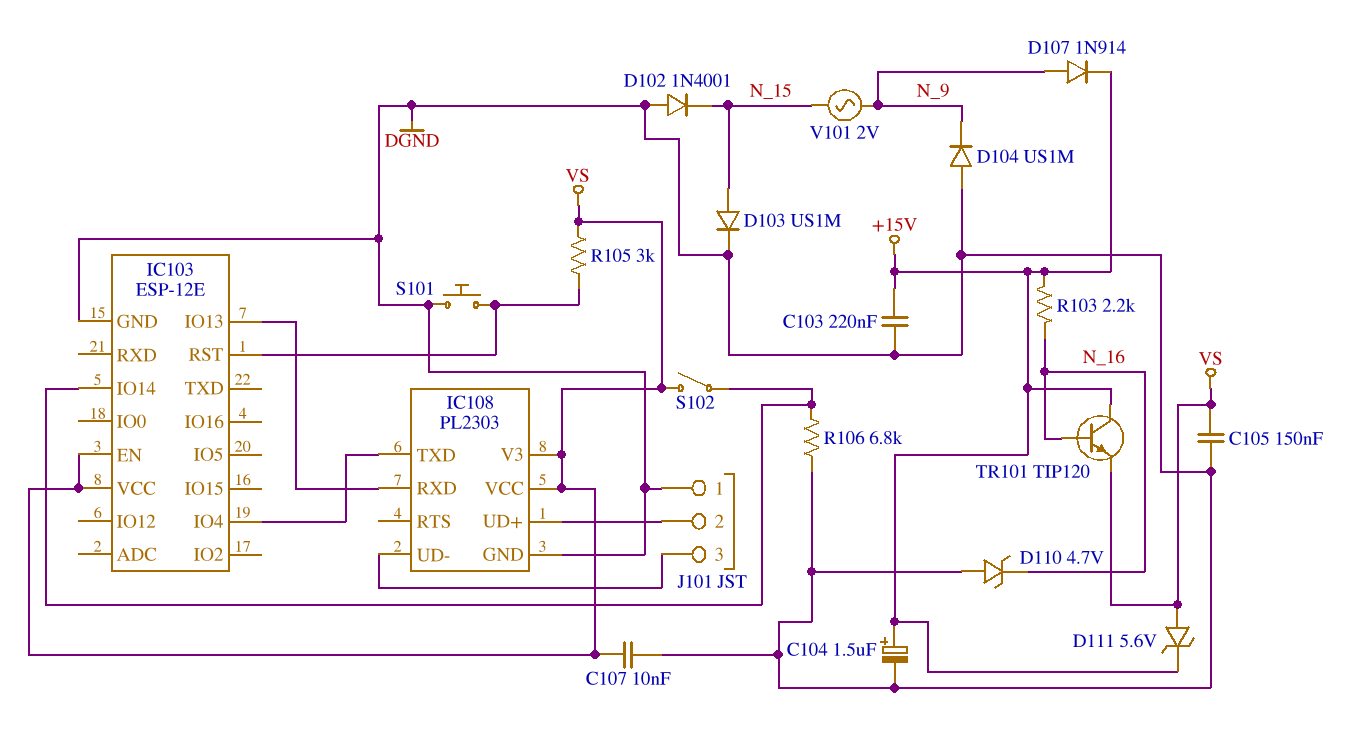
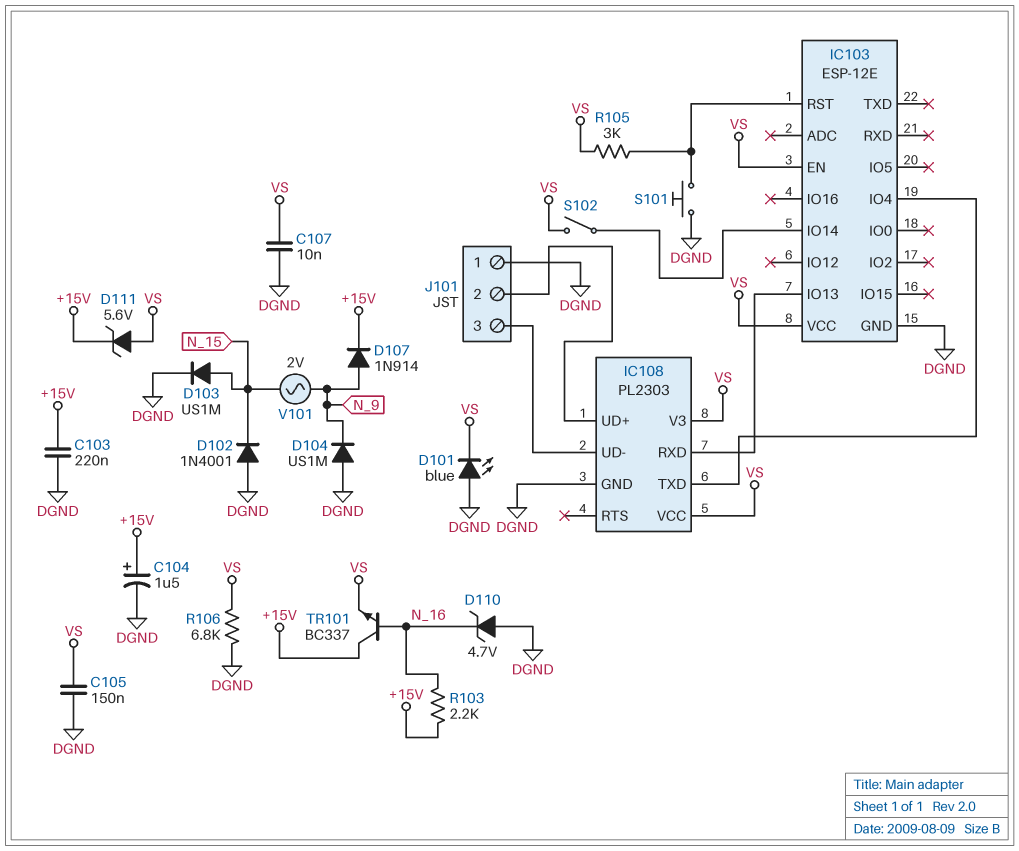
D101: none -> LED blue (A DGND, K VS)
R106: 6.8k (DGND, IC103/IO14) -> 6.8k (DGND, VS)
TR101: NPN TIP120 (B N_16, C +15V, E VS) -> NPN BC337 (B N_16, C +15V, E VS)

